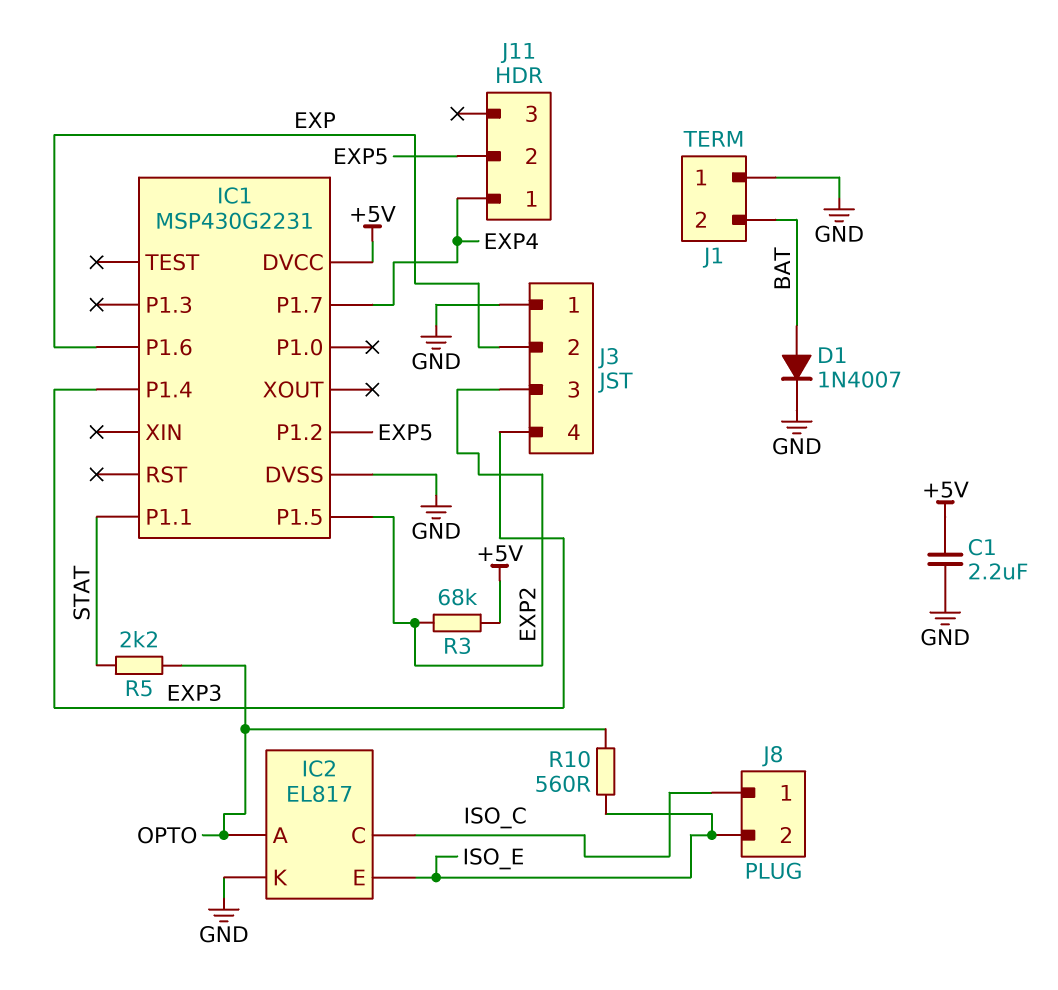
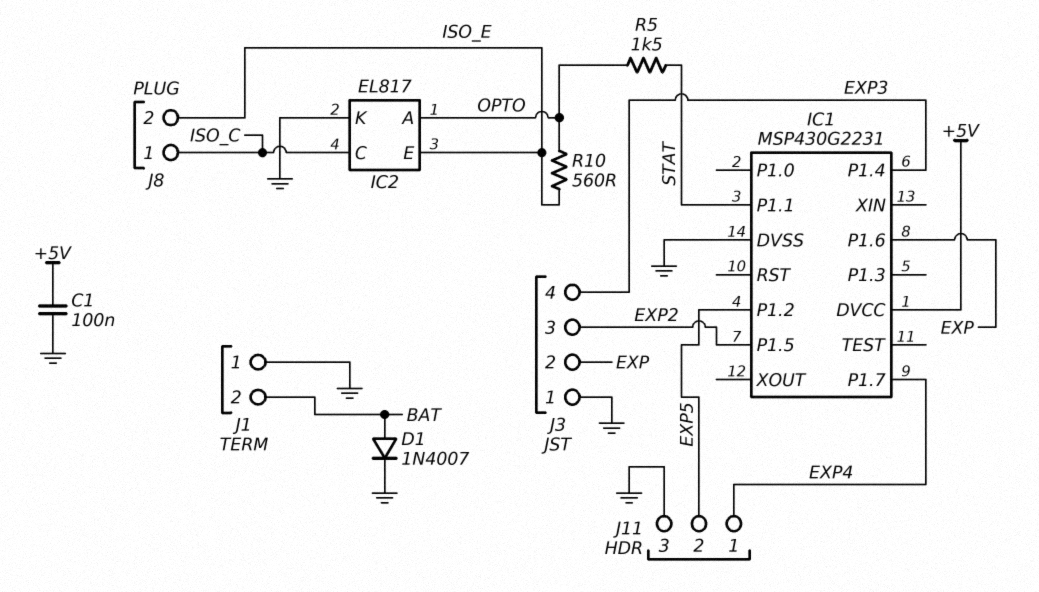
C1: 2.2uF (+5V, GND) -> 100nF (+5V, GND)
J11 pin 3: none -> GND
R3: 68k (+5V, EXP2) -> none
R5: 2.2k (OPTO, STAT) -> 1.5k (OPTO, STAT)

